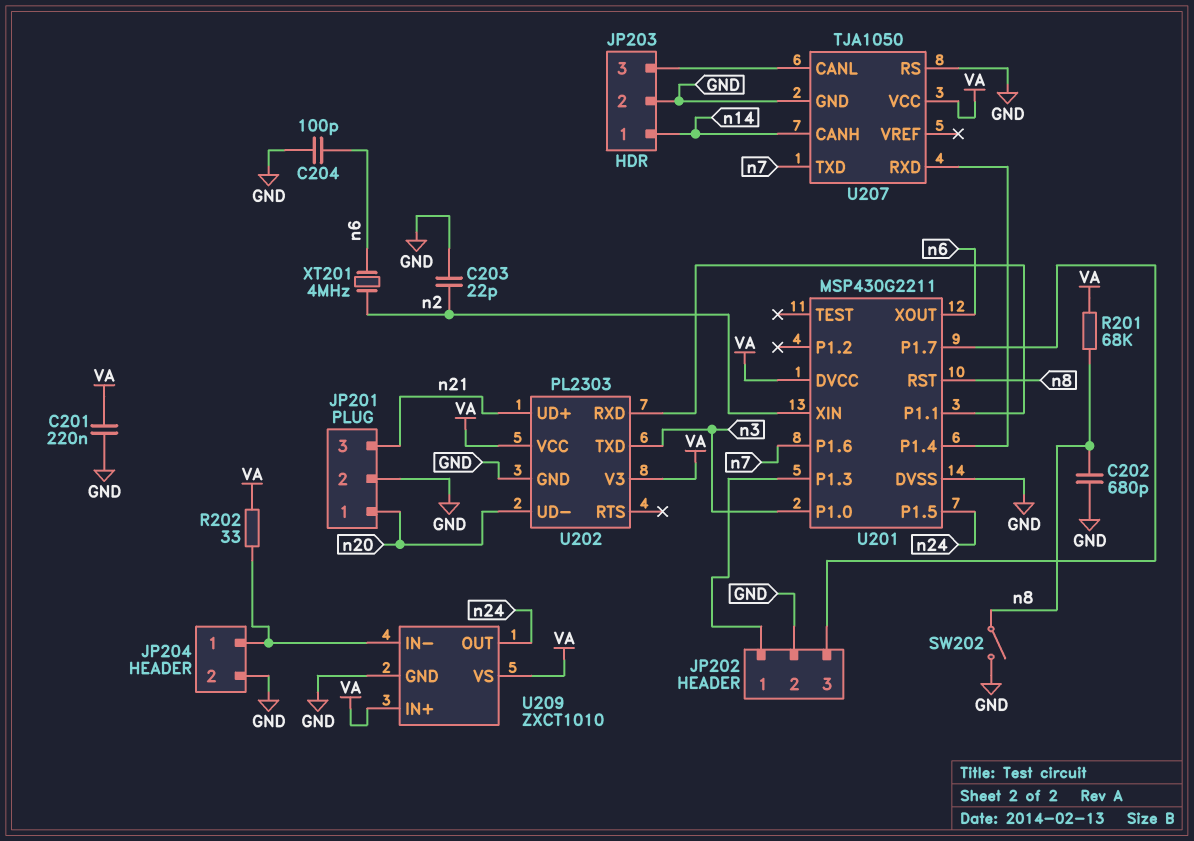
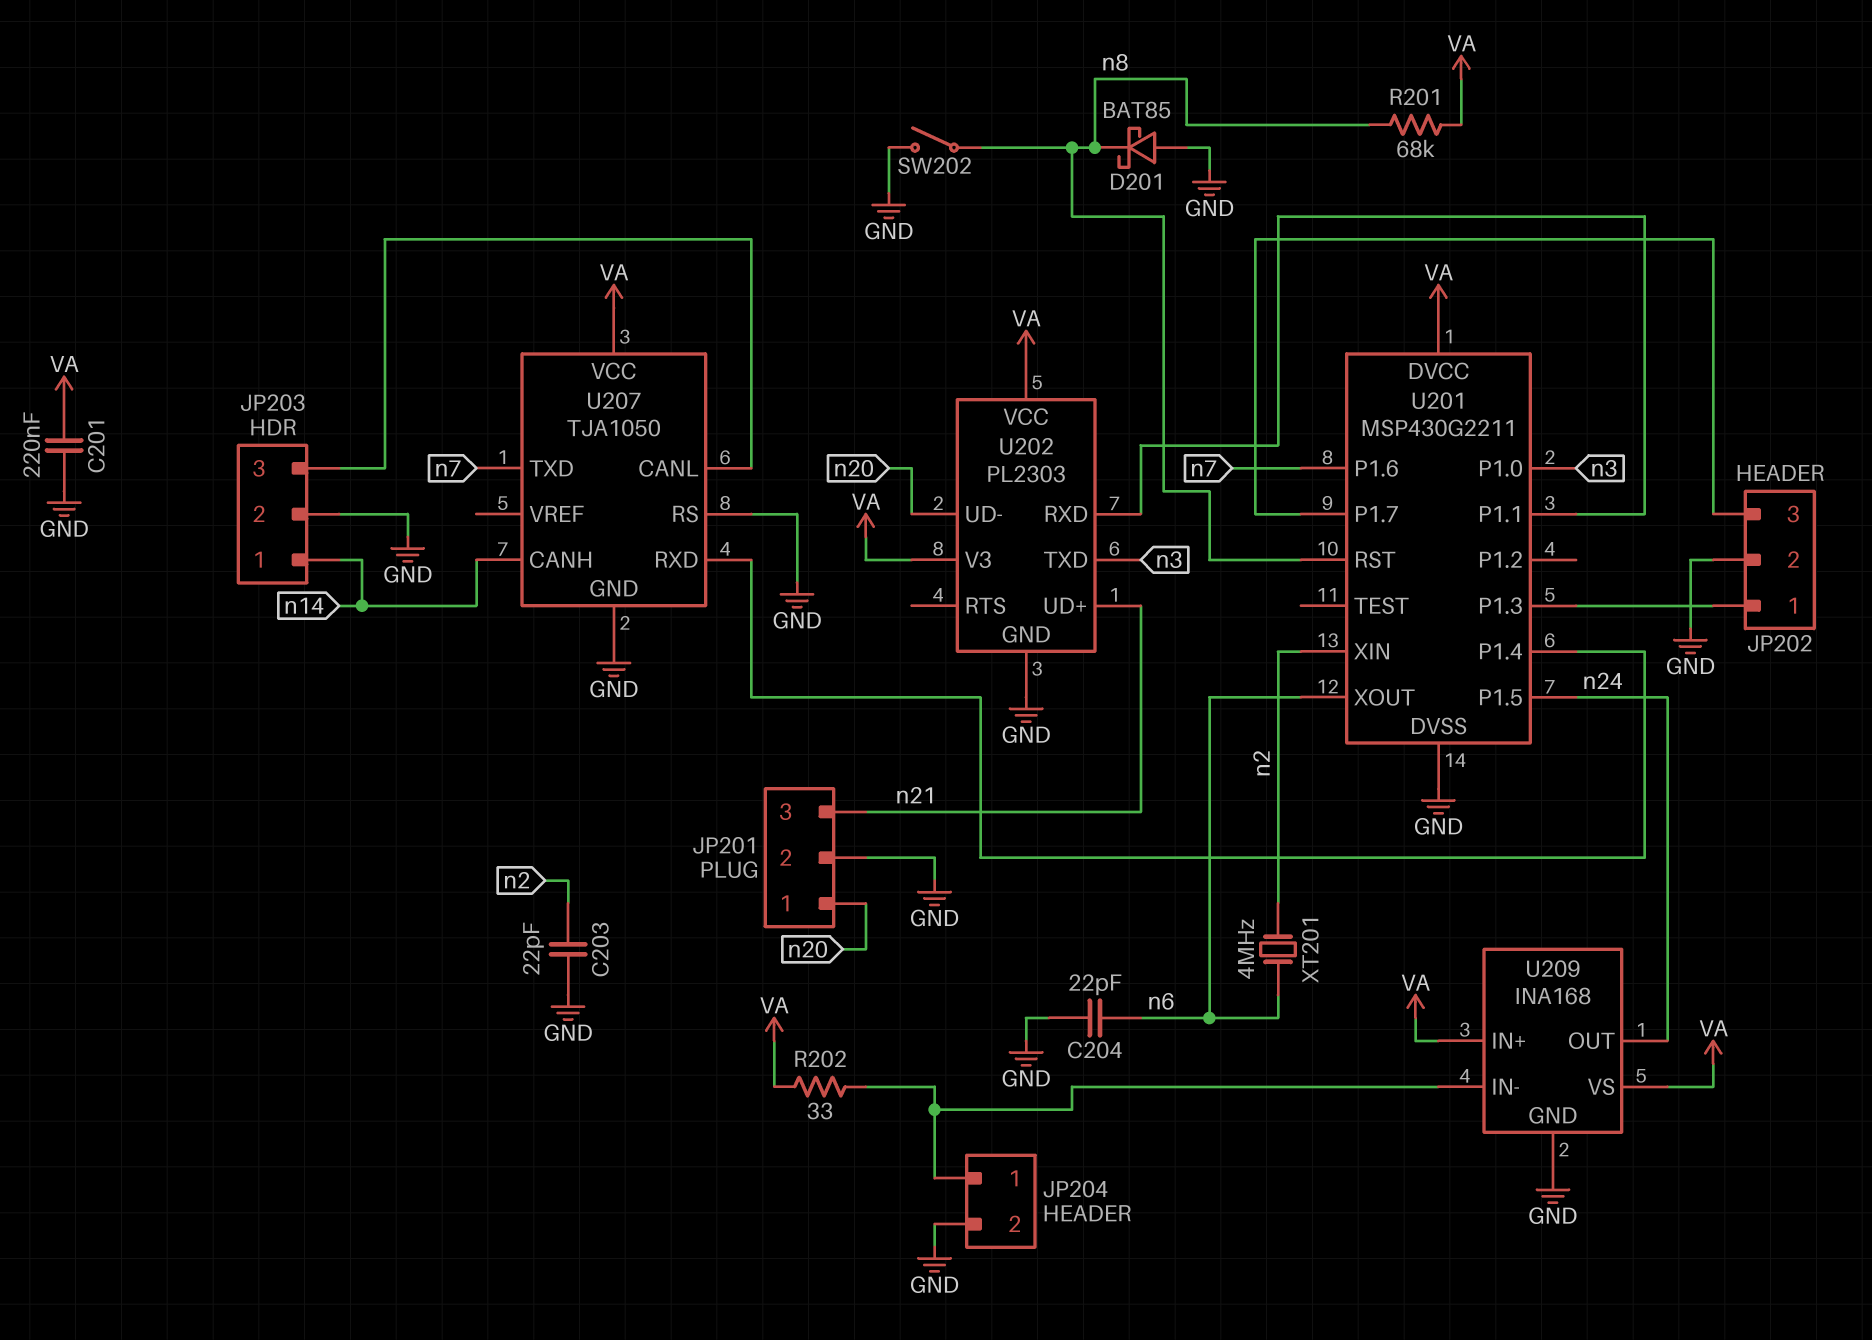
C202: 680pF (GND, n8) -> none
C204: 100pF (GND, n6) -> 22pF (GND, n6)
D201: none -> schottky BAT85 (A GND, K n8)
U209: ZXCT1010 -> INA168

